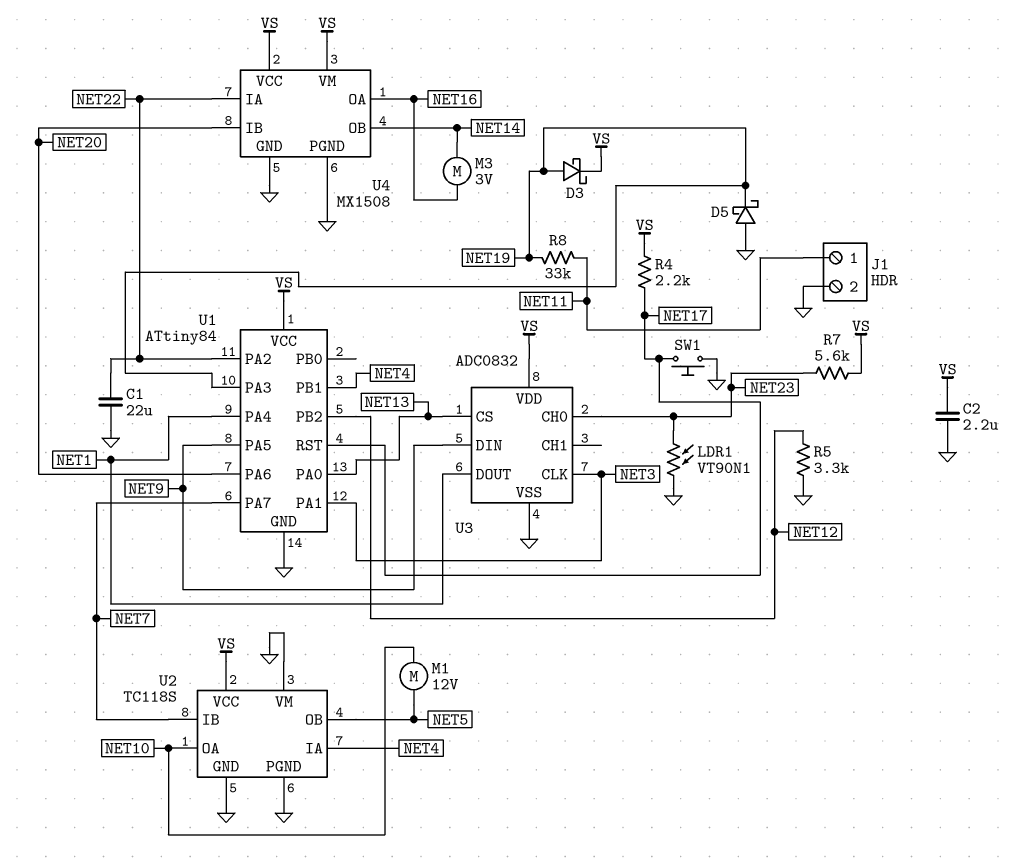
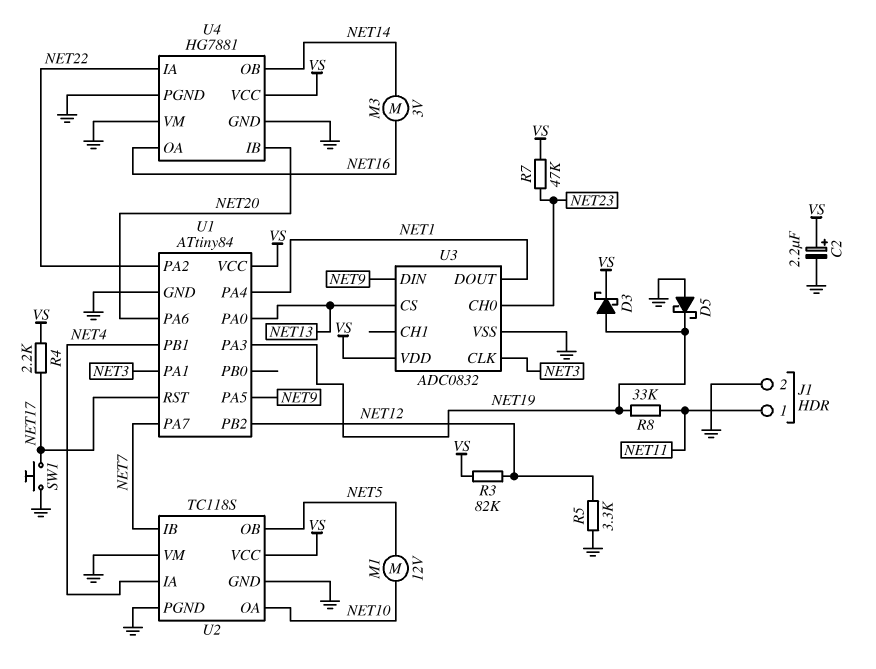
C1: 22uF (GND, NET22) -> none
C2: 2.2uF (GND, VS) -> 2.2uF (plus VS, minus GND)
LDR1: VT90N1 (GND, NET23) -> none
R3: none -> 82k (NET12, VS)
R7: 5.6k (NET23, VS) -> 47k (NET23, VS)
U4: MX1508 -> HG7881
U4 pin VM: VS -> GND

